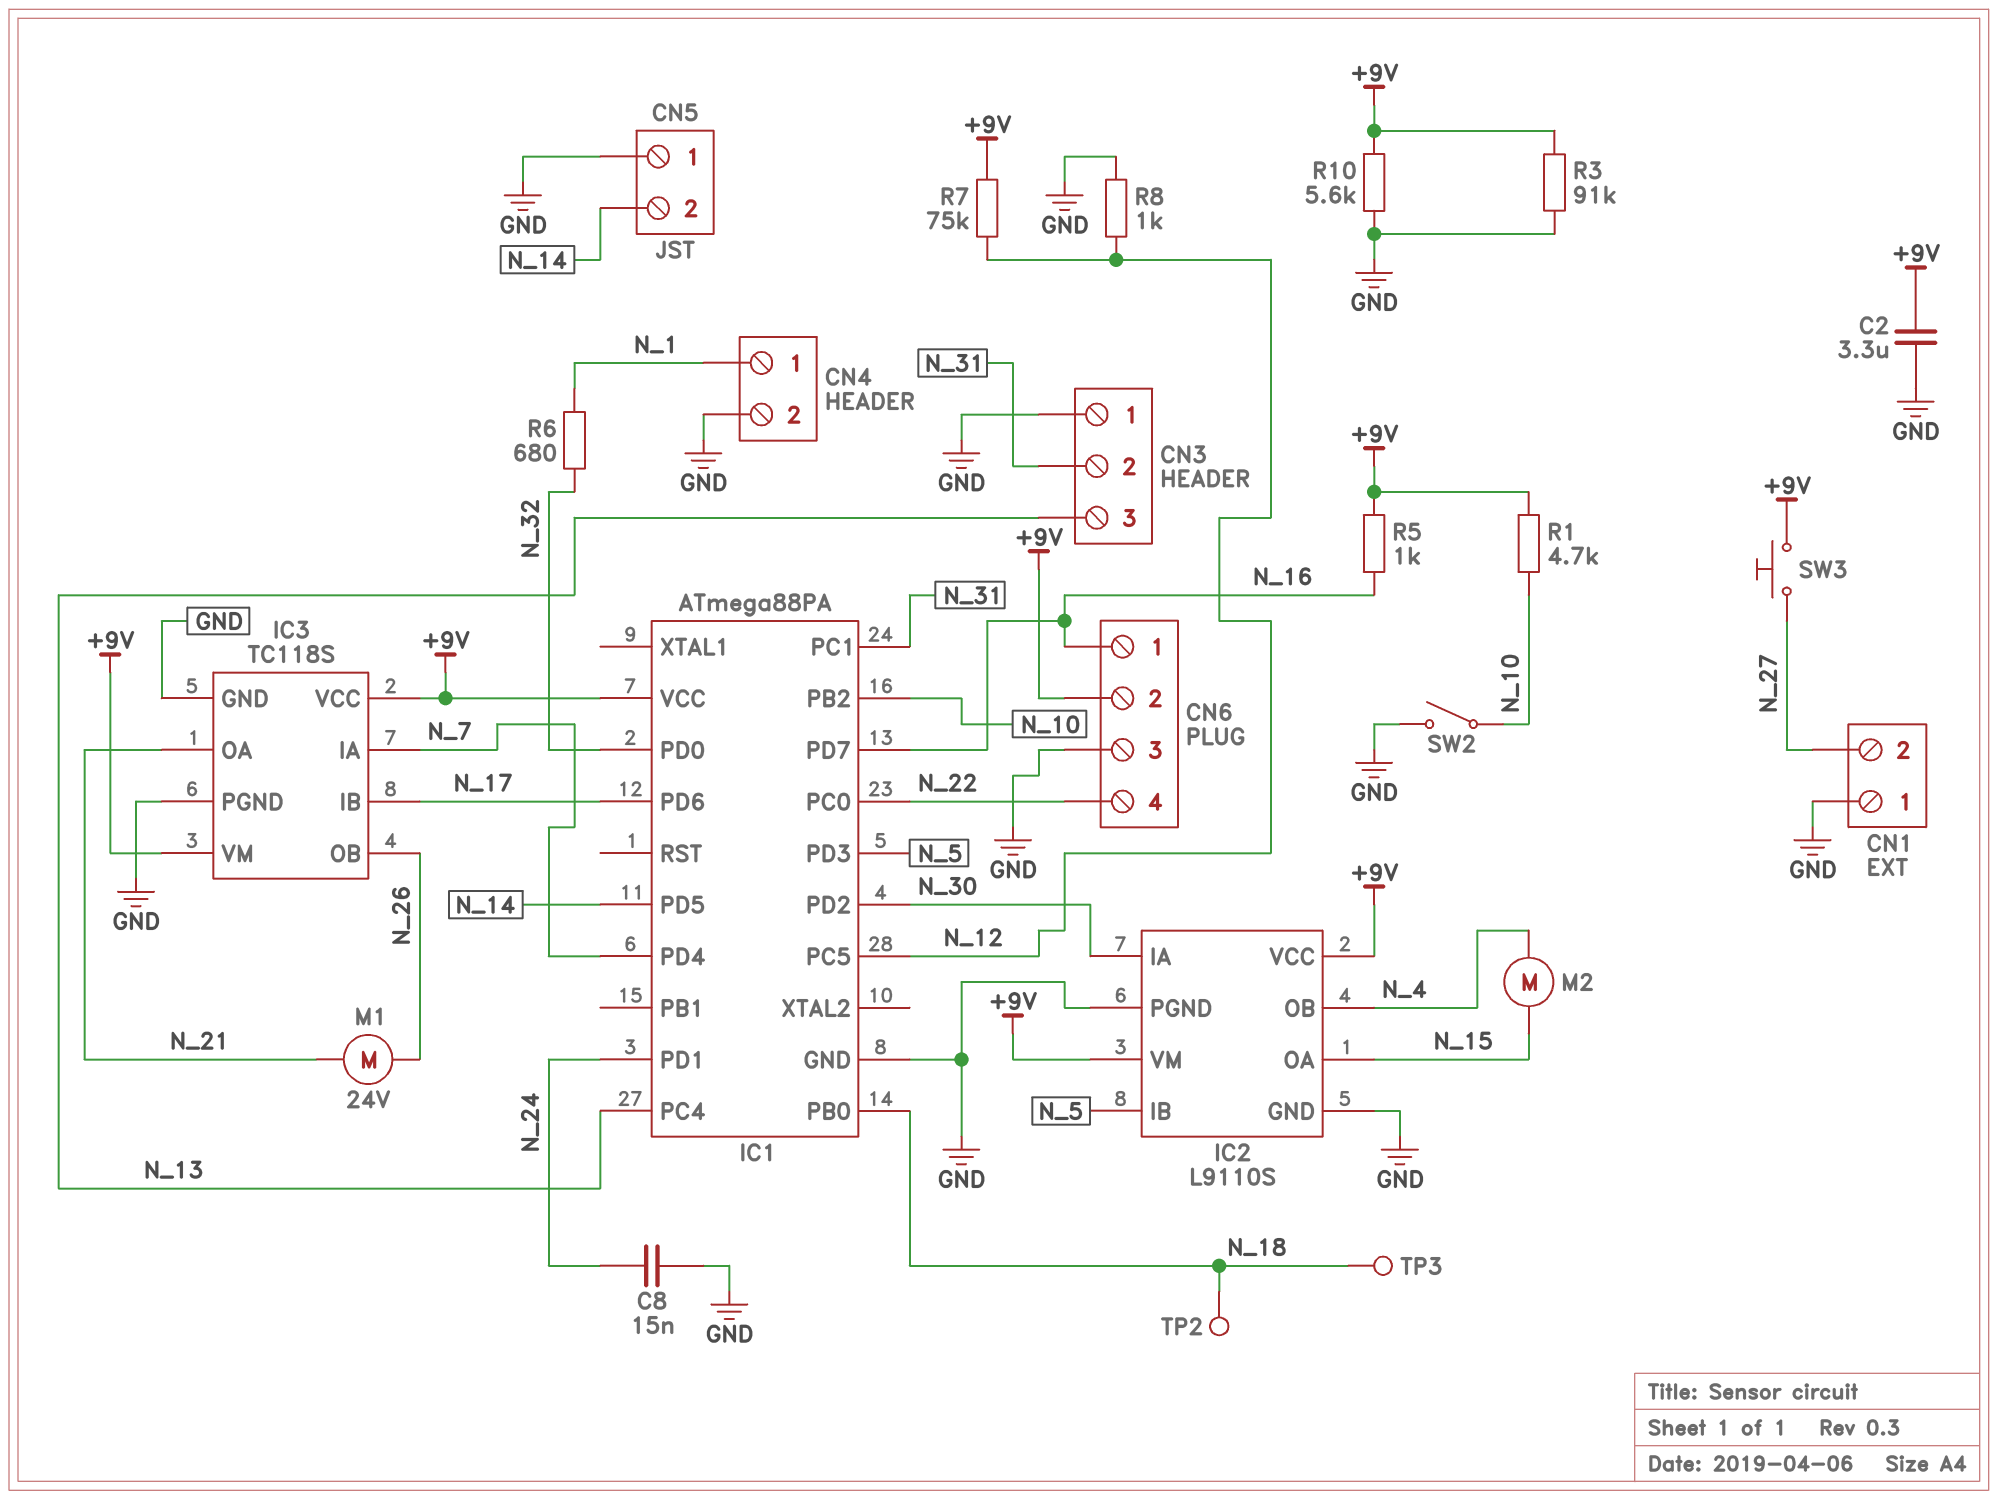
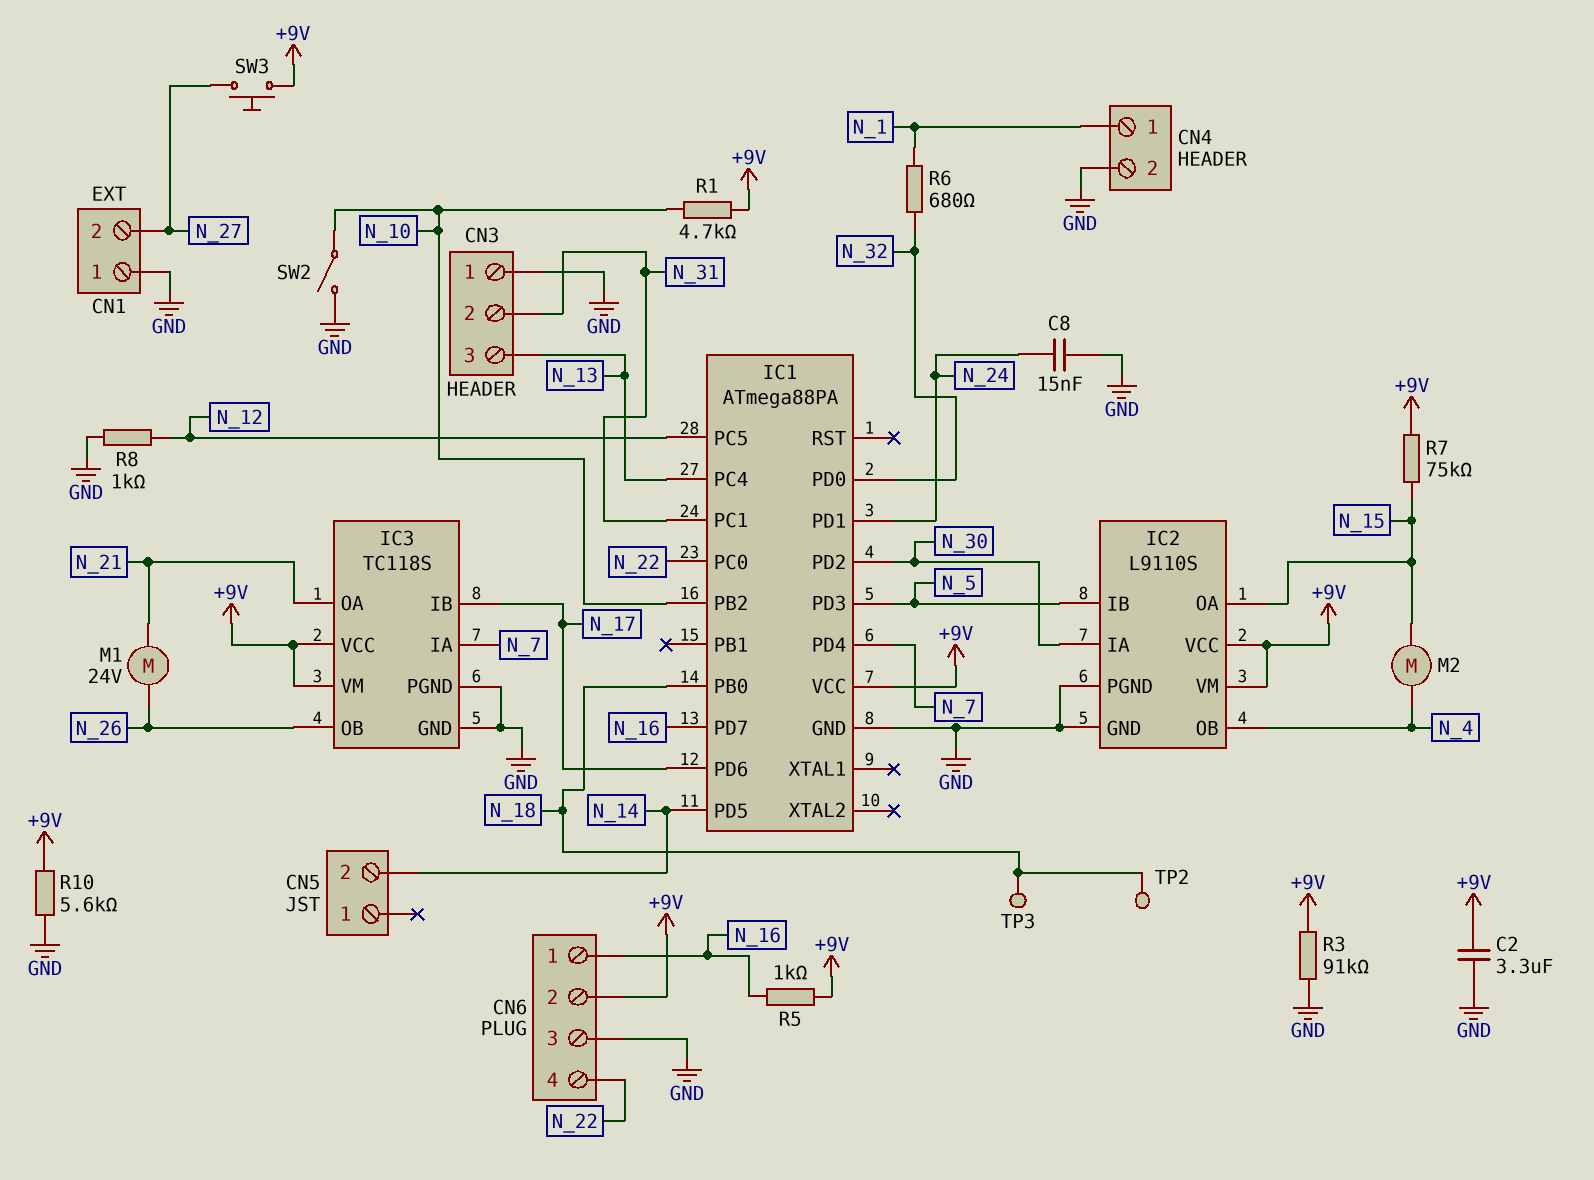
CN5 pin 1: GND -> none
R7: 75k (+9V, N_12) -> 75k (+9V, N_15)

